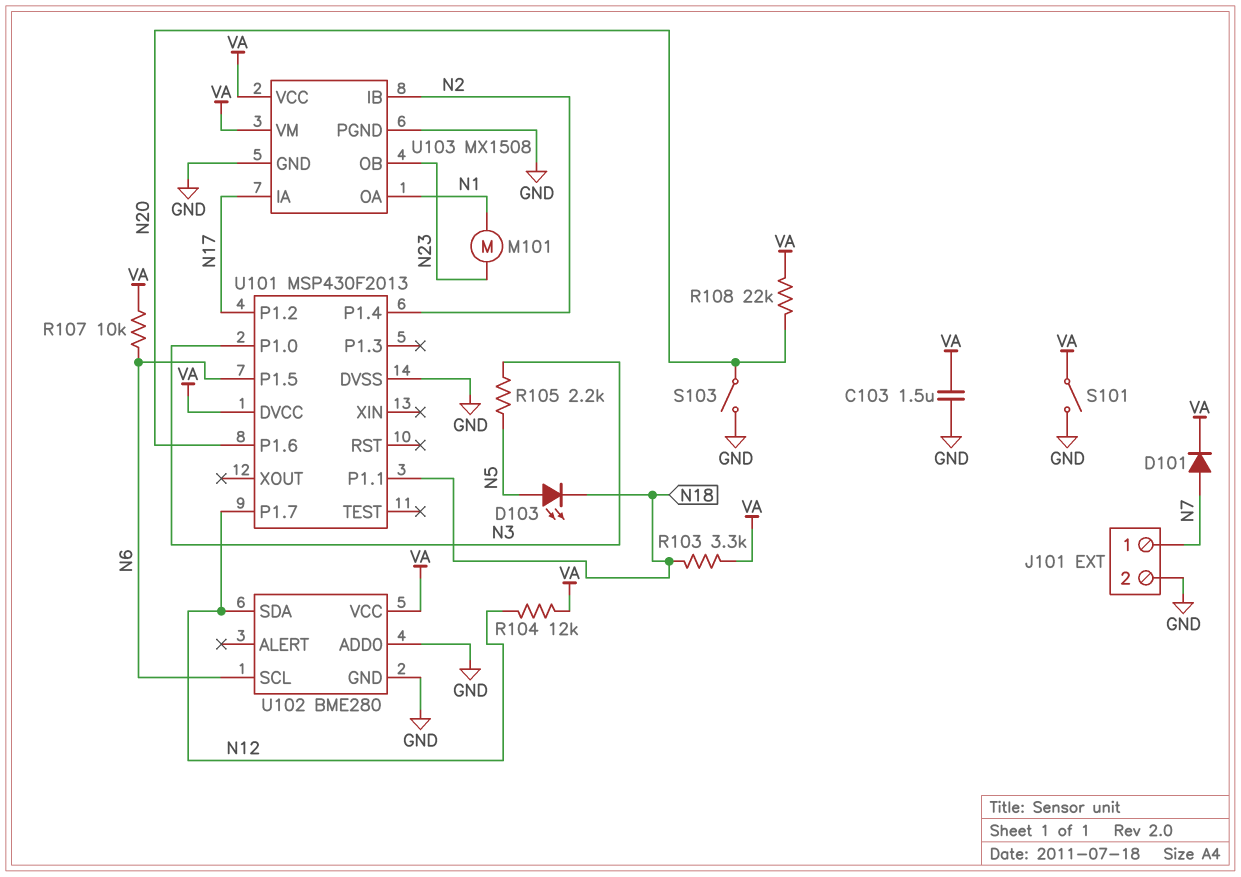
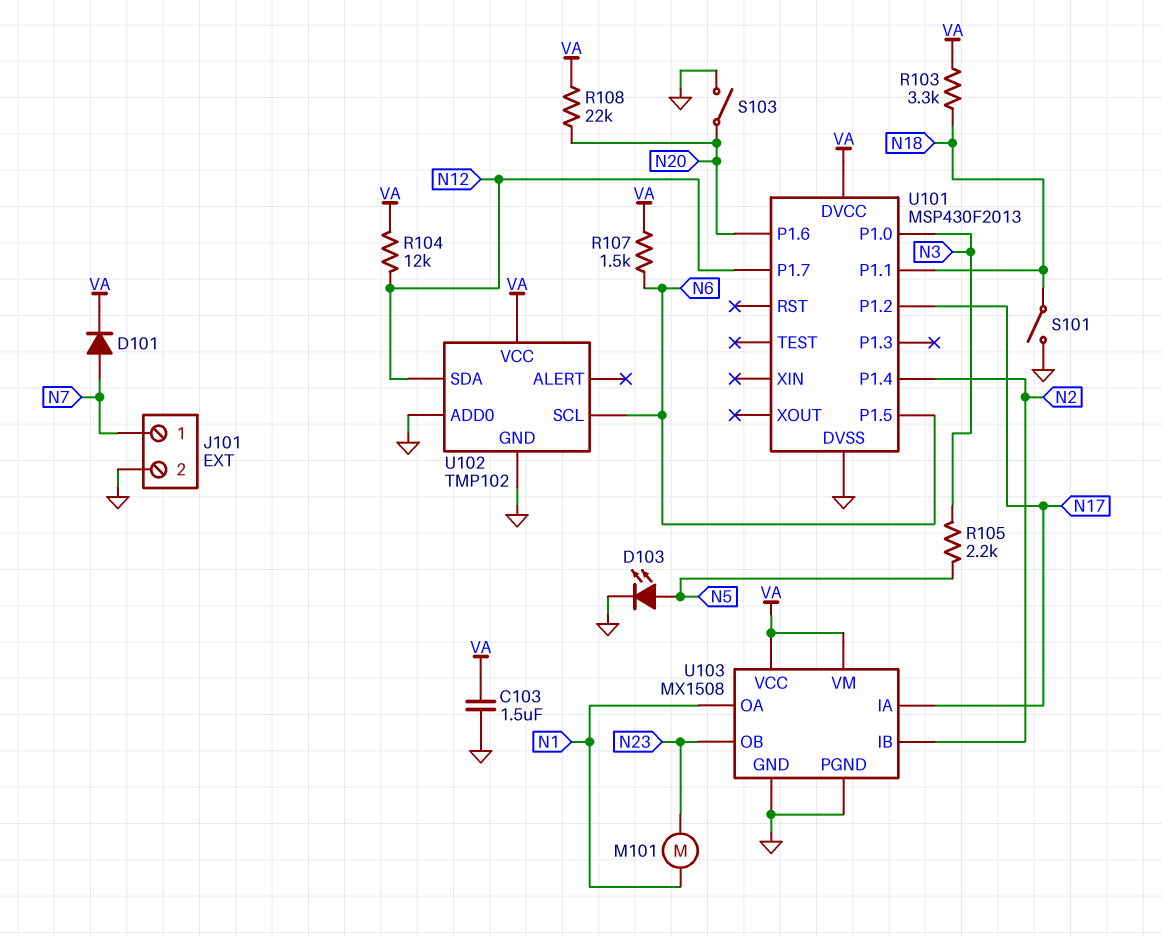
D103: LED (A N5, K N18) -> LED (A N5, K GND)
R107: 10k (N6, VA) -> 1.5k (N6, VA)
S101: switch (GND, VA) -> switch (GND, N18)
U102: BME280 -> TMP102

